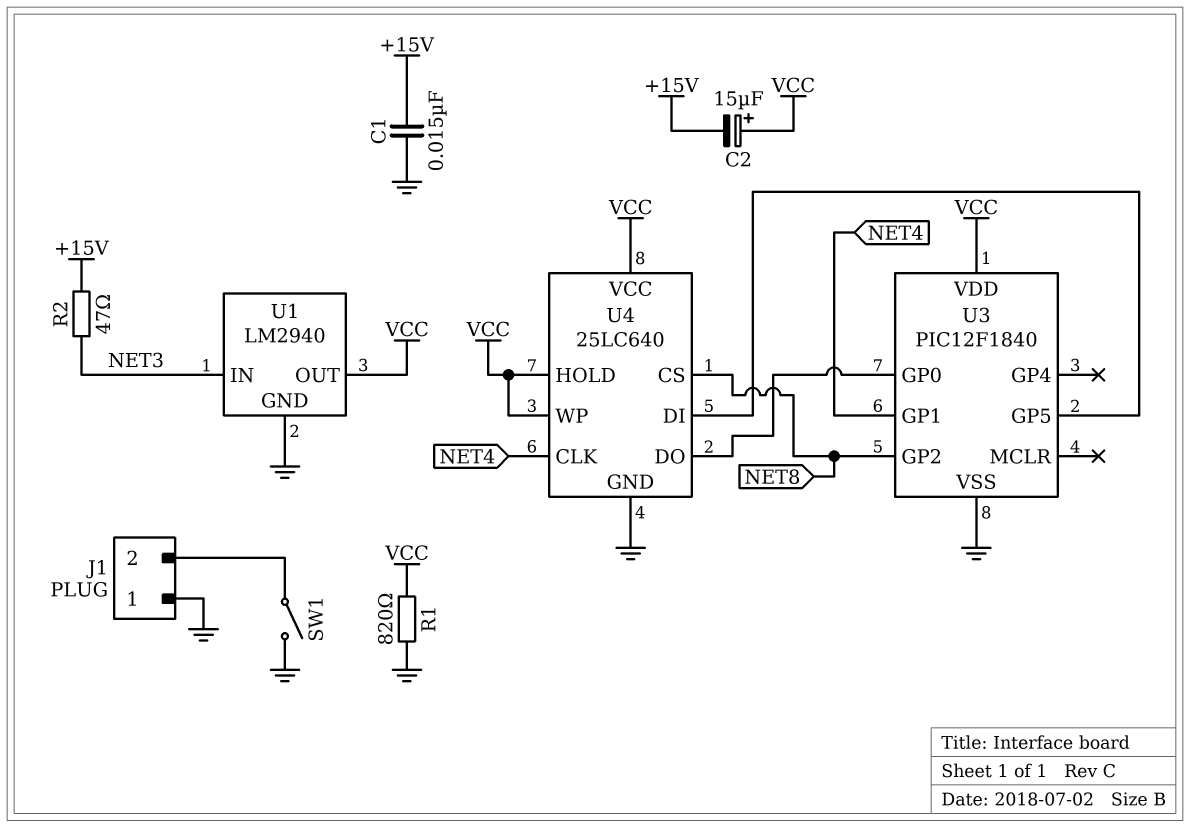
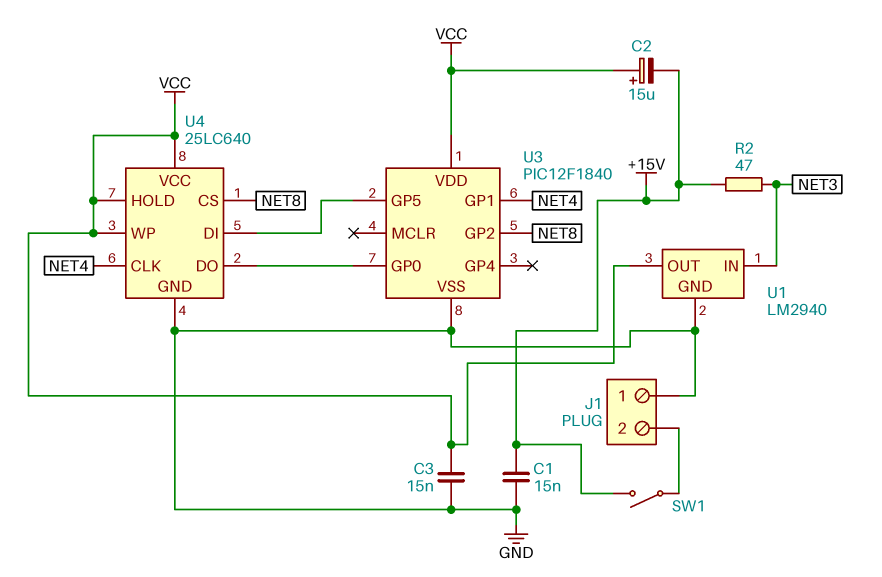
C3: none -> 15nF (GND, VCC)
R1: 820 (GND, VCC) -> none
SW1: switch (GND, J1/2) -> switch (+15V, J1/2)

